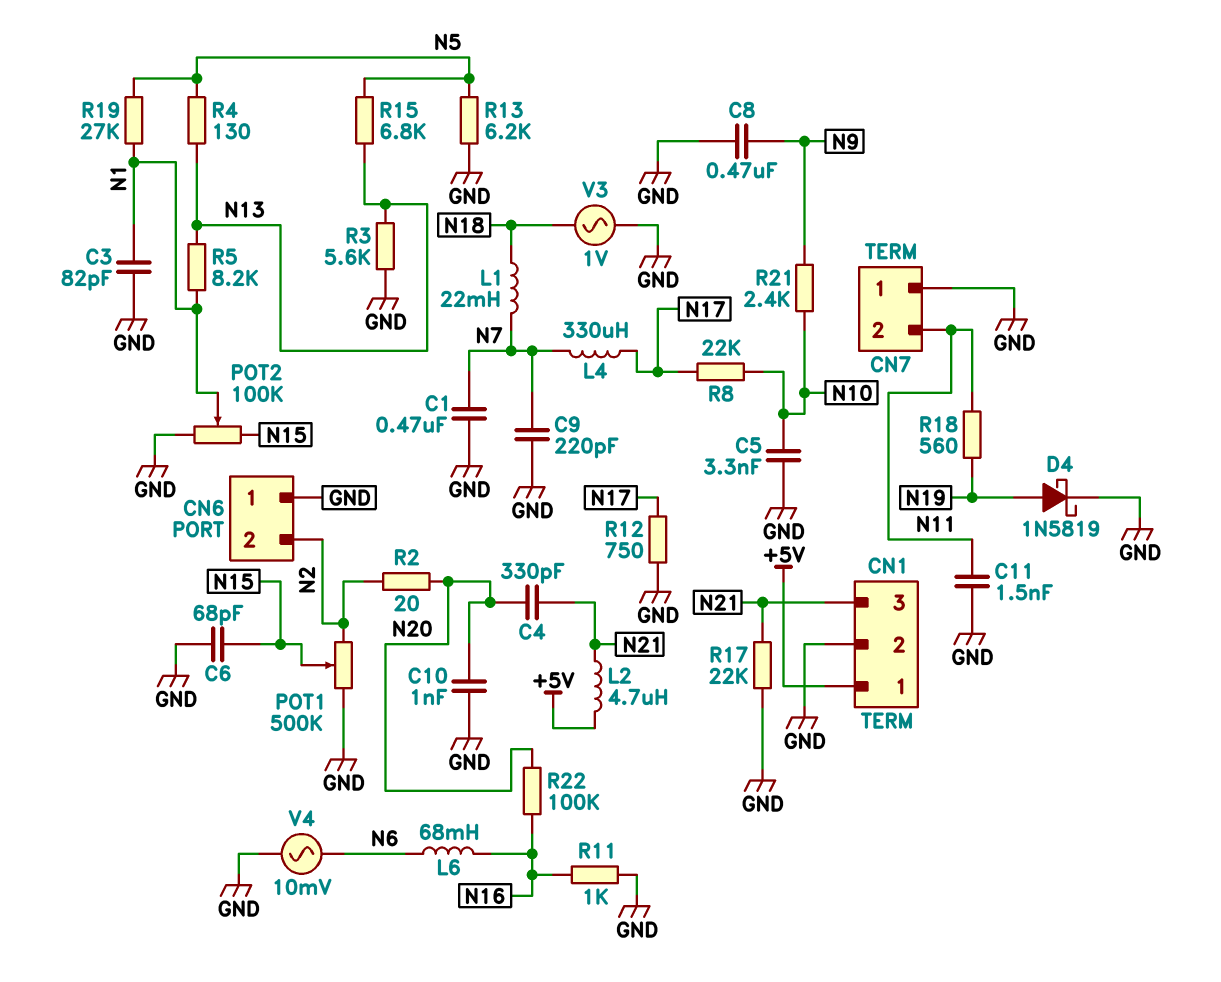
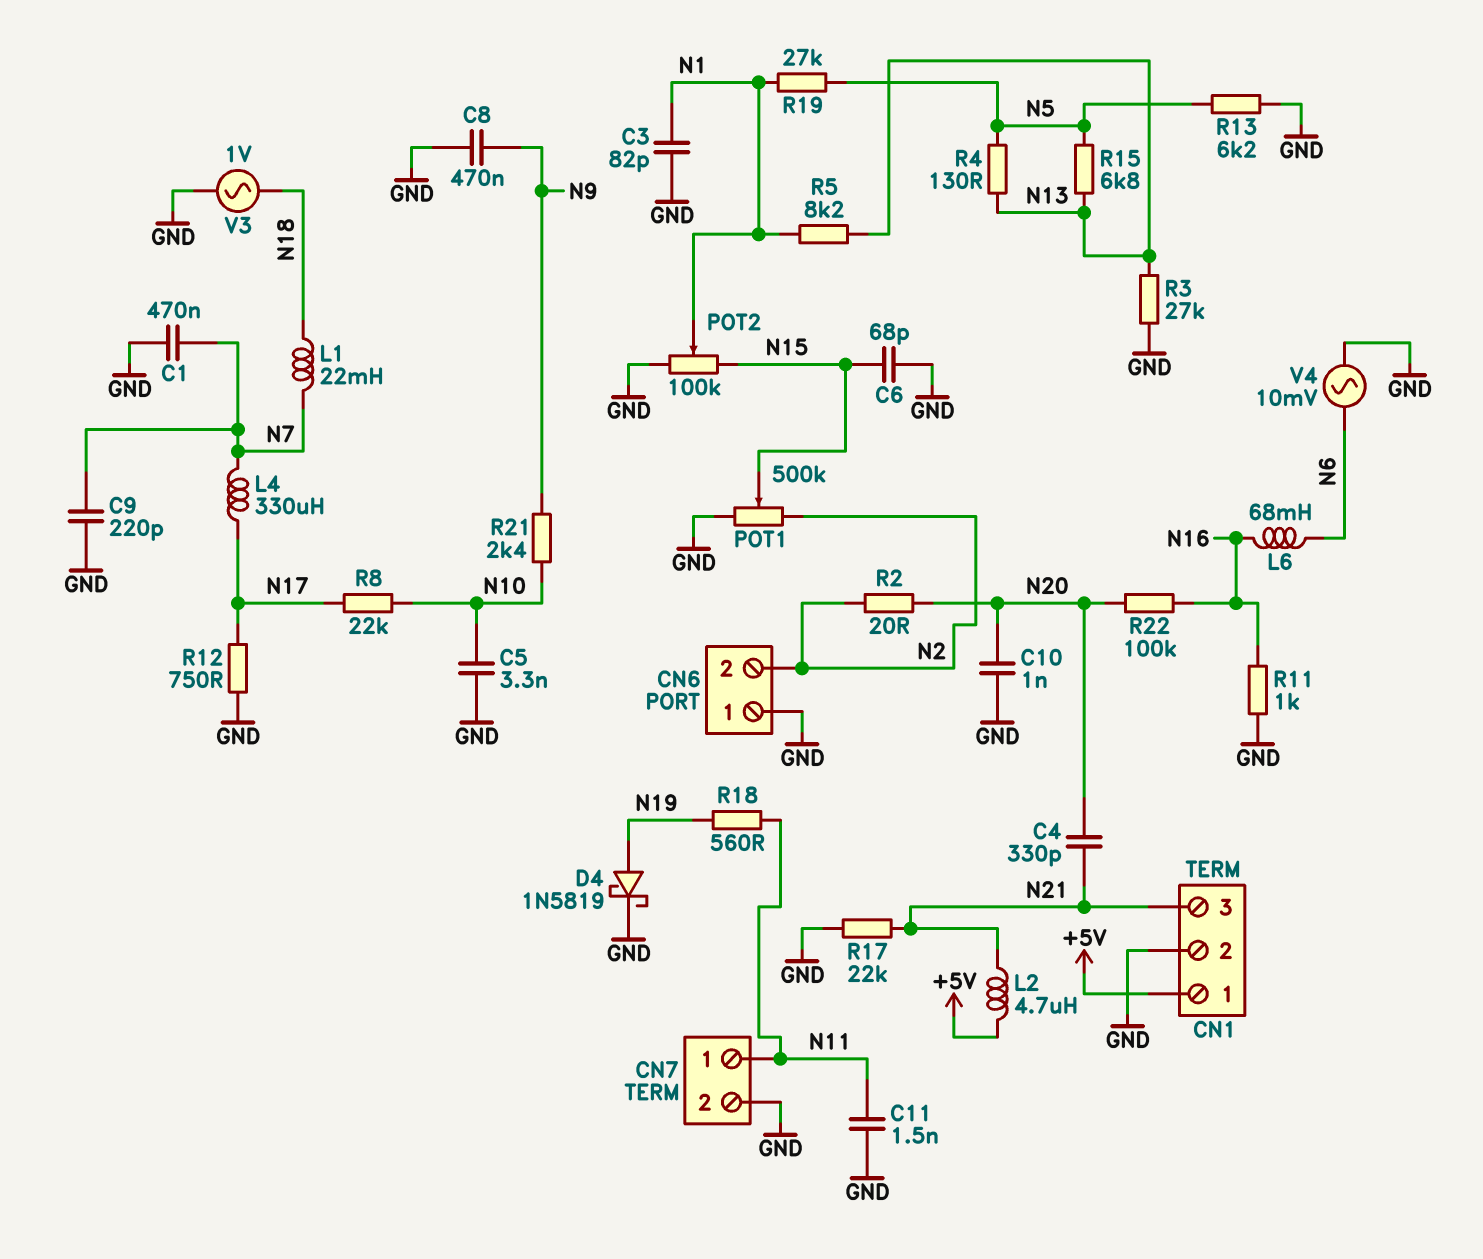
CN7 pin 1: GND -> N11
CN7 pin 2: N11 -> GND
R3: 5.6k (GND, N13) -> 27k (GND, N13)

